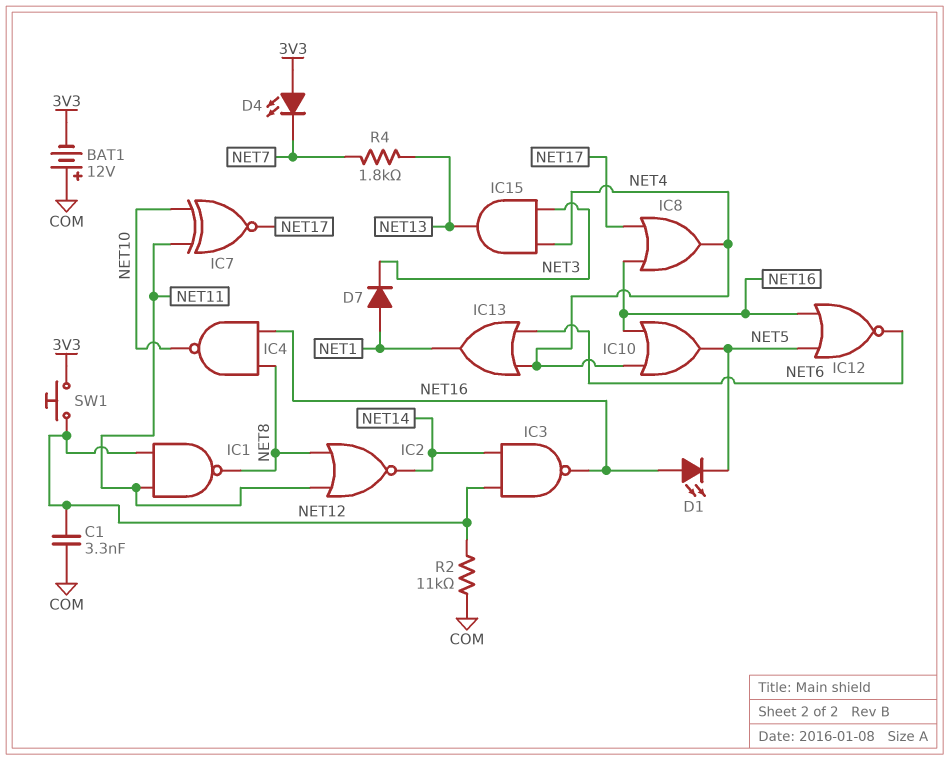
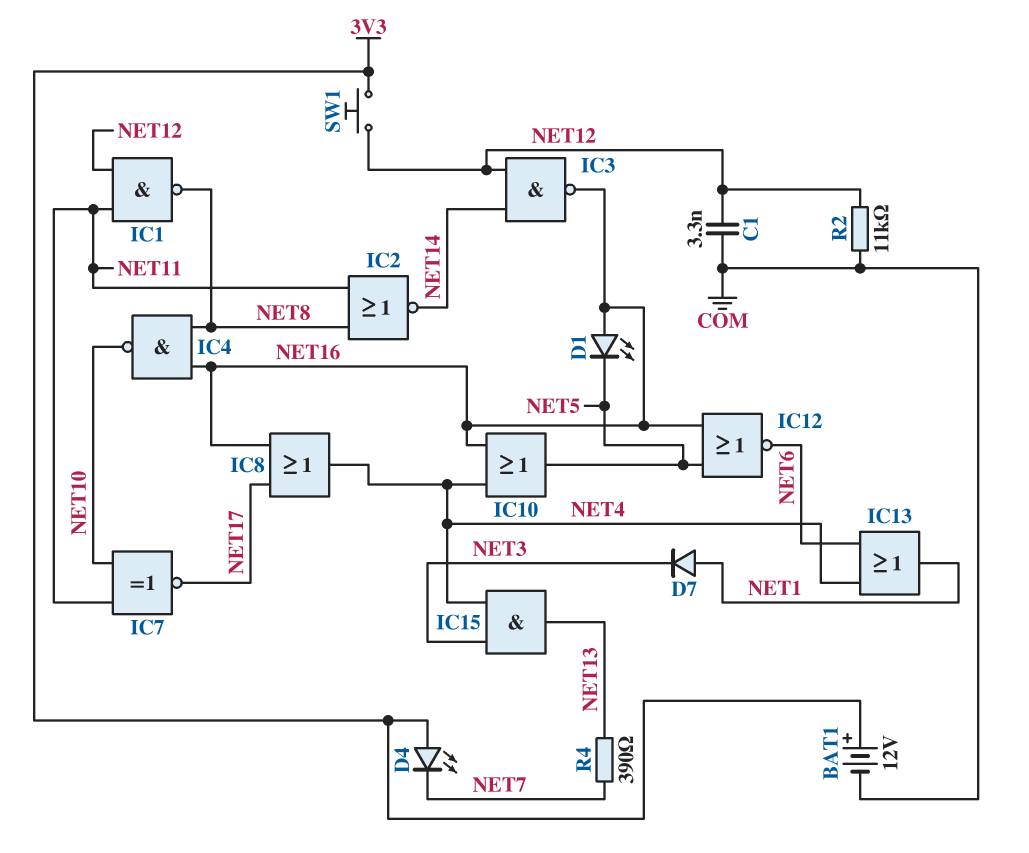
BAT1: 12V (plus COM, minus 3V3) -> 12V (plus 3V3, minus COM)
R4: 1.8k (NET7, NET13) -> 390 (NET7, NET13)

